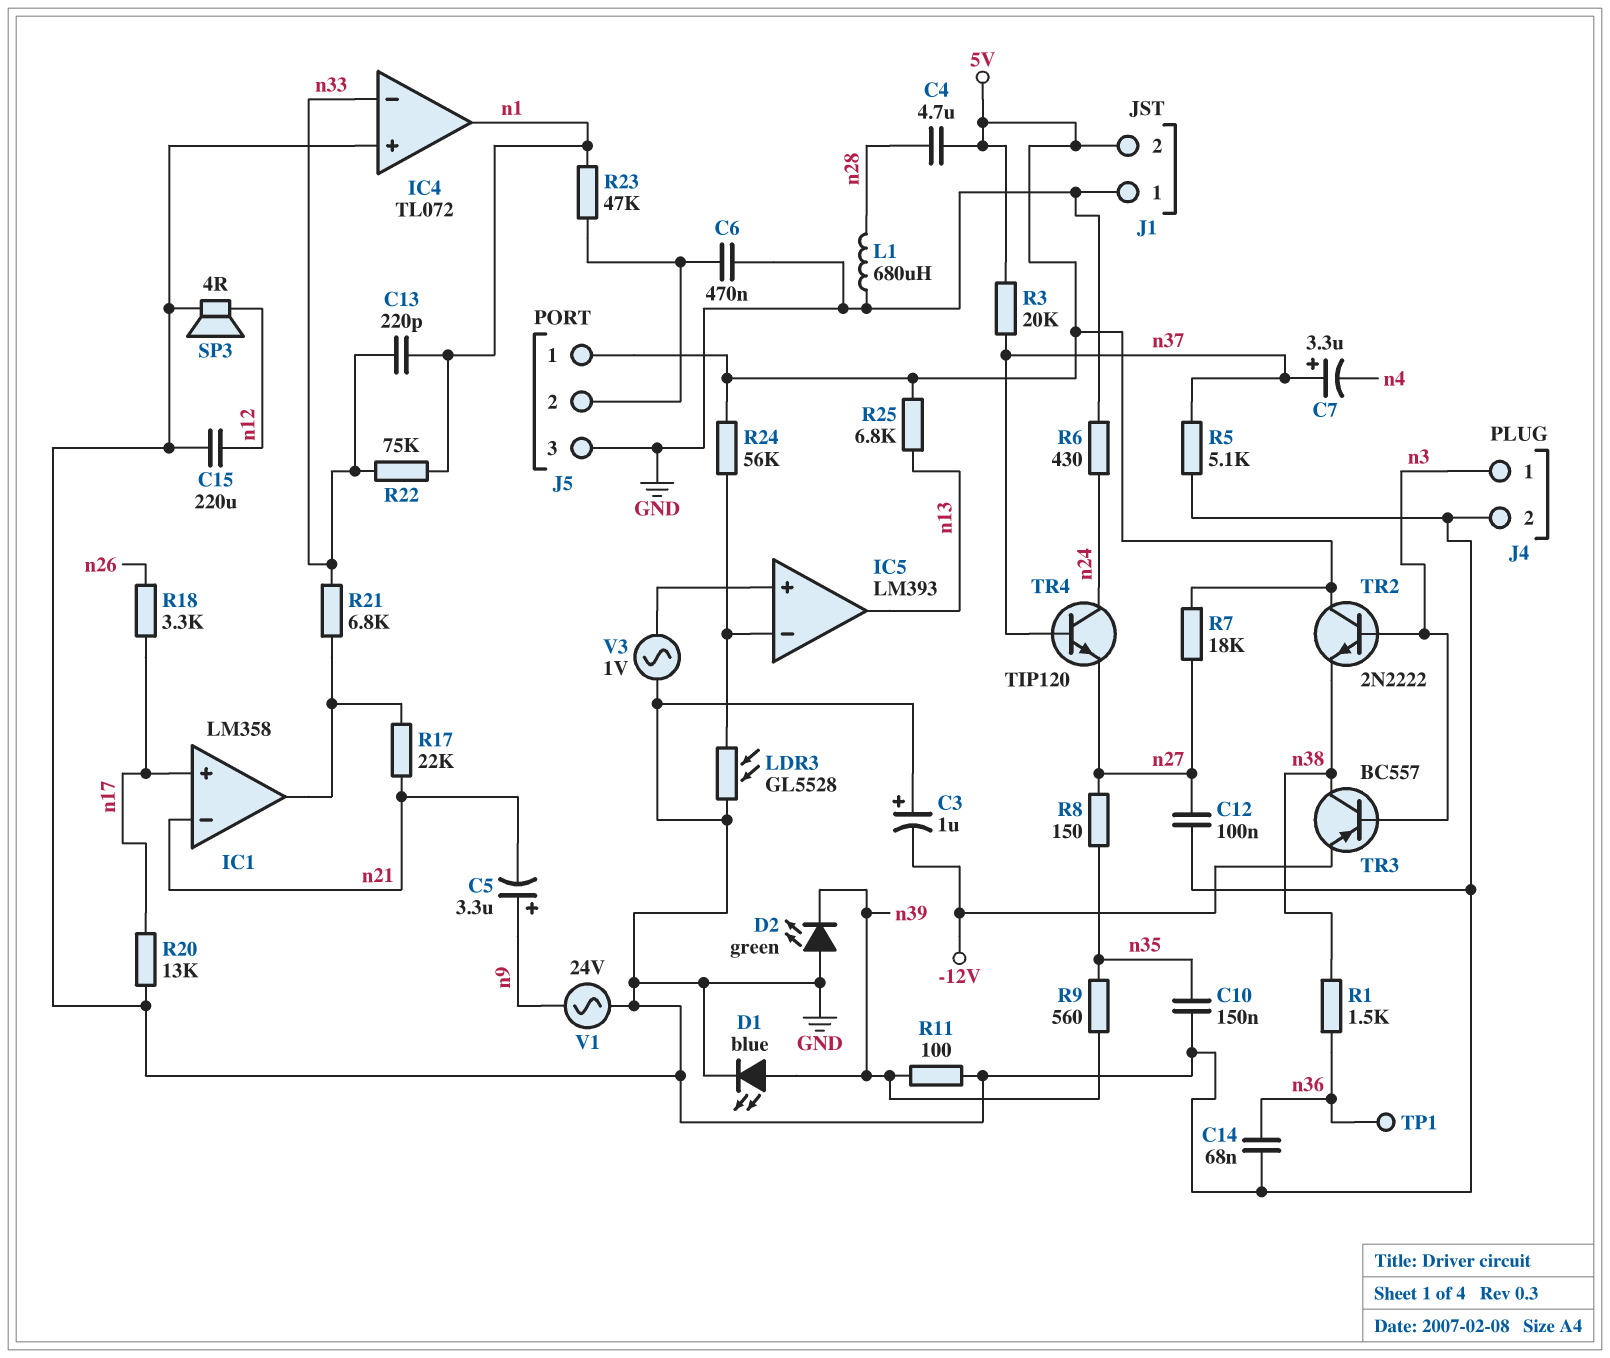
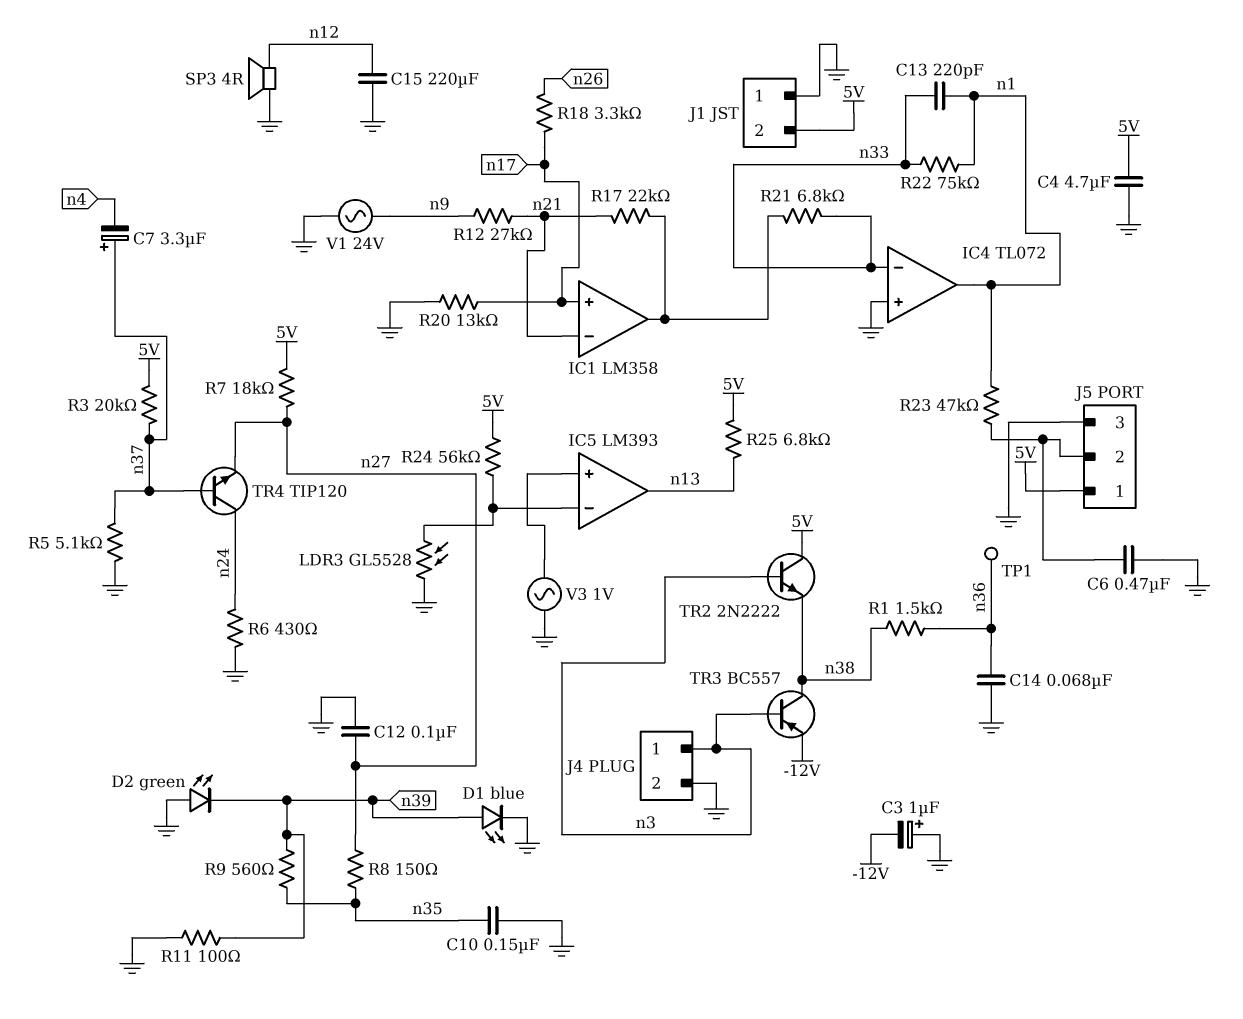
C4: 4.7uF (5V, n28) -> 4.7uF (5V, GND)
C5: 3.3uF (plus n9, minus n21) -> none
L1: 680uH (GND, n28) -> none
R12: none -> 27k (n9, n21)

